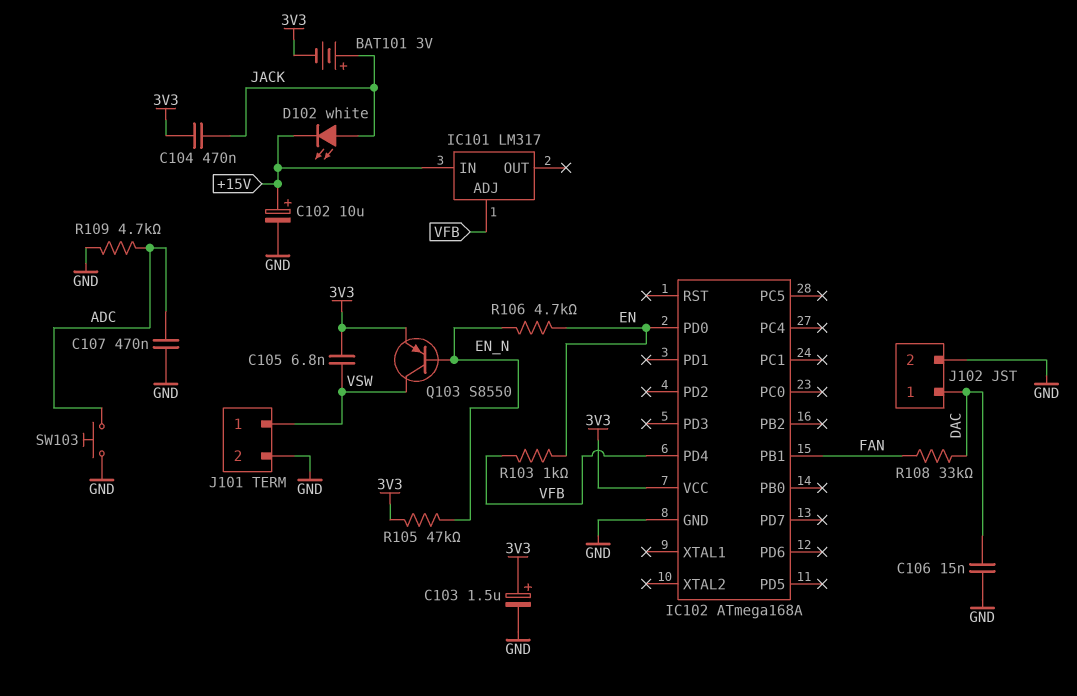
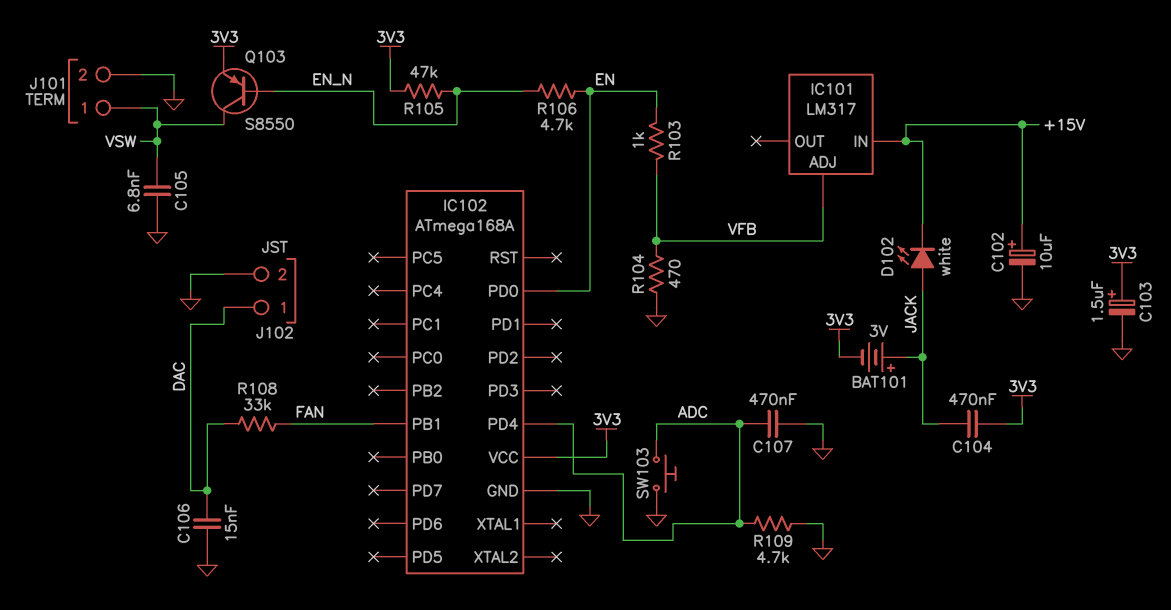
C105: 6.8nF (3V3, VSW) -> 6.8nF (GND, VSW)
IC102 pin PD4: VFB -> ADC
R104: none -> 470 (GND, VFB)

